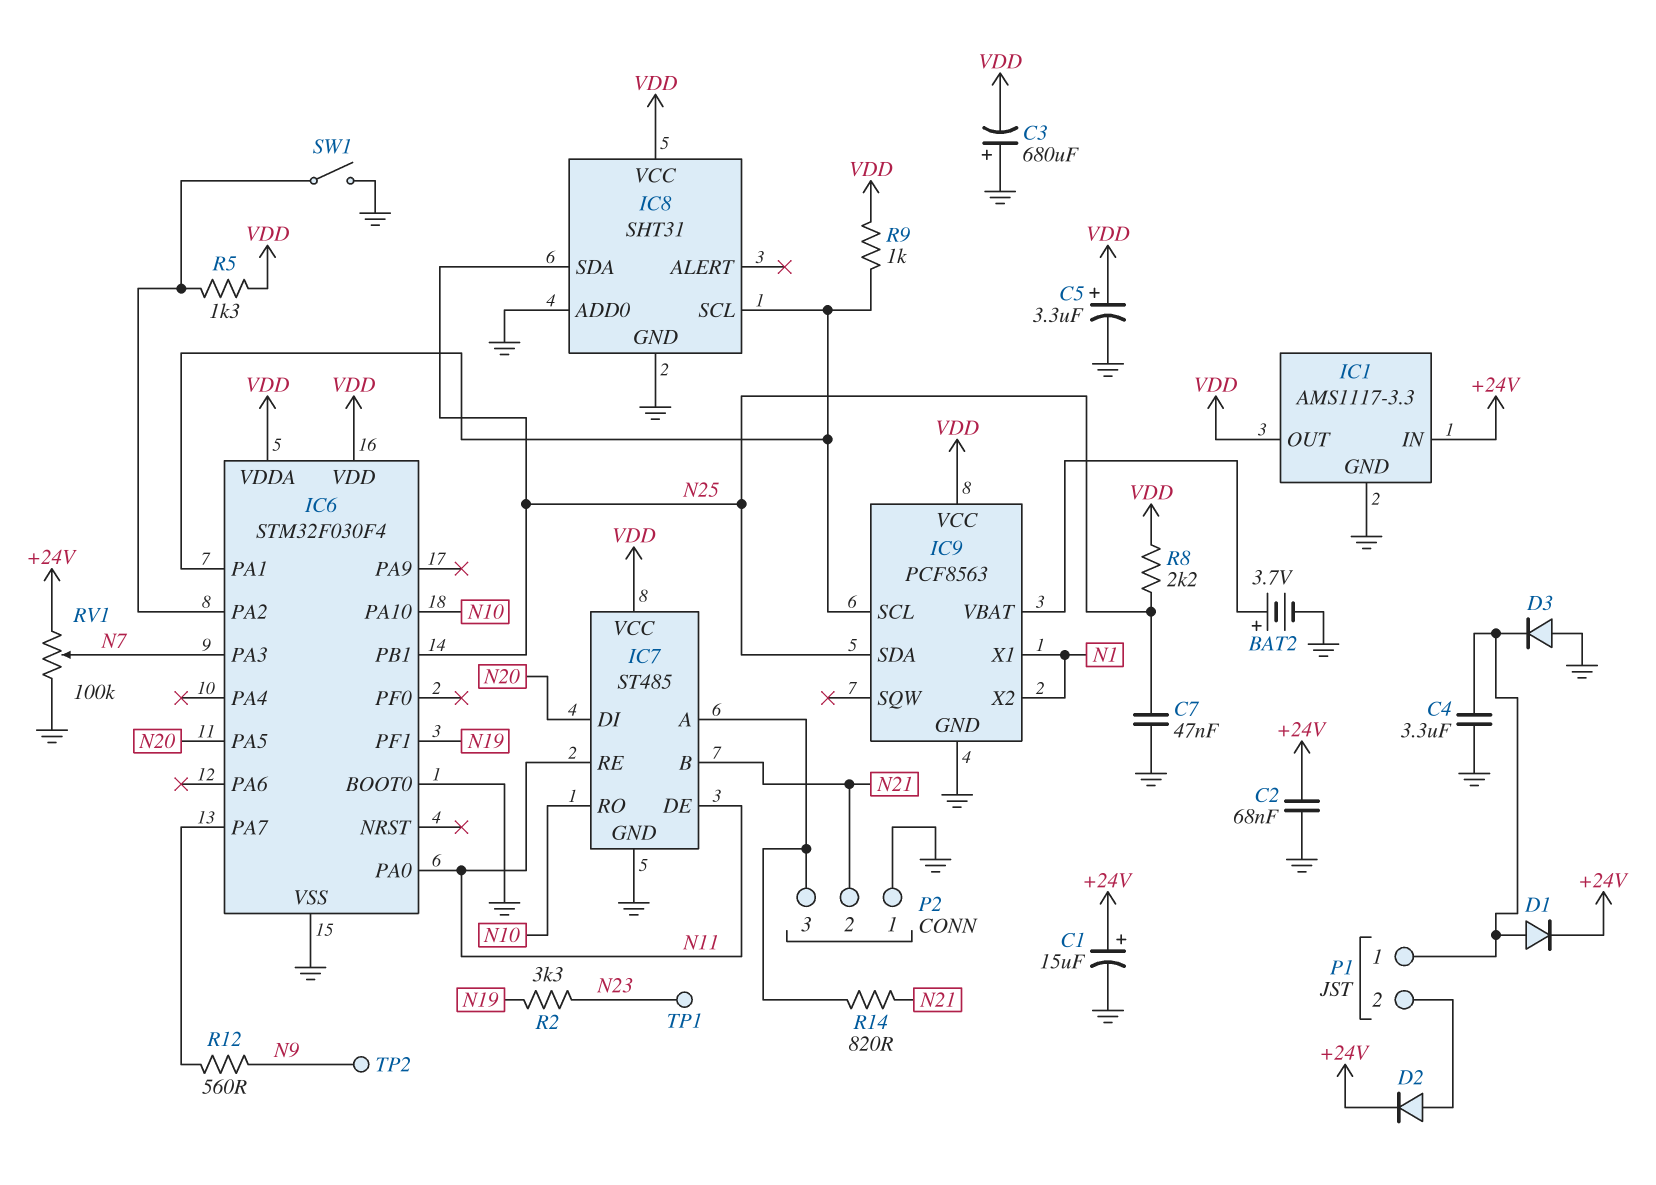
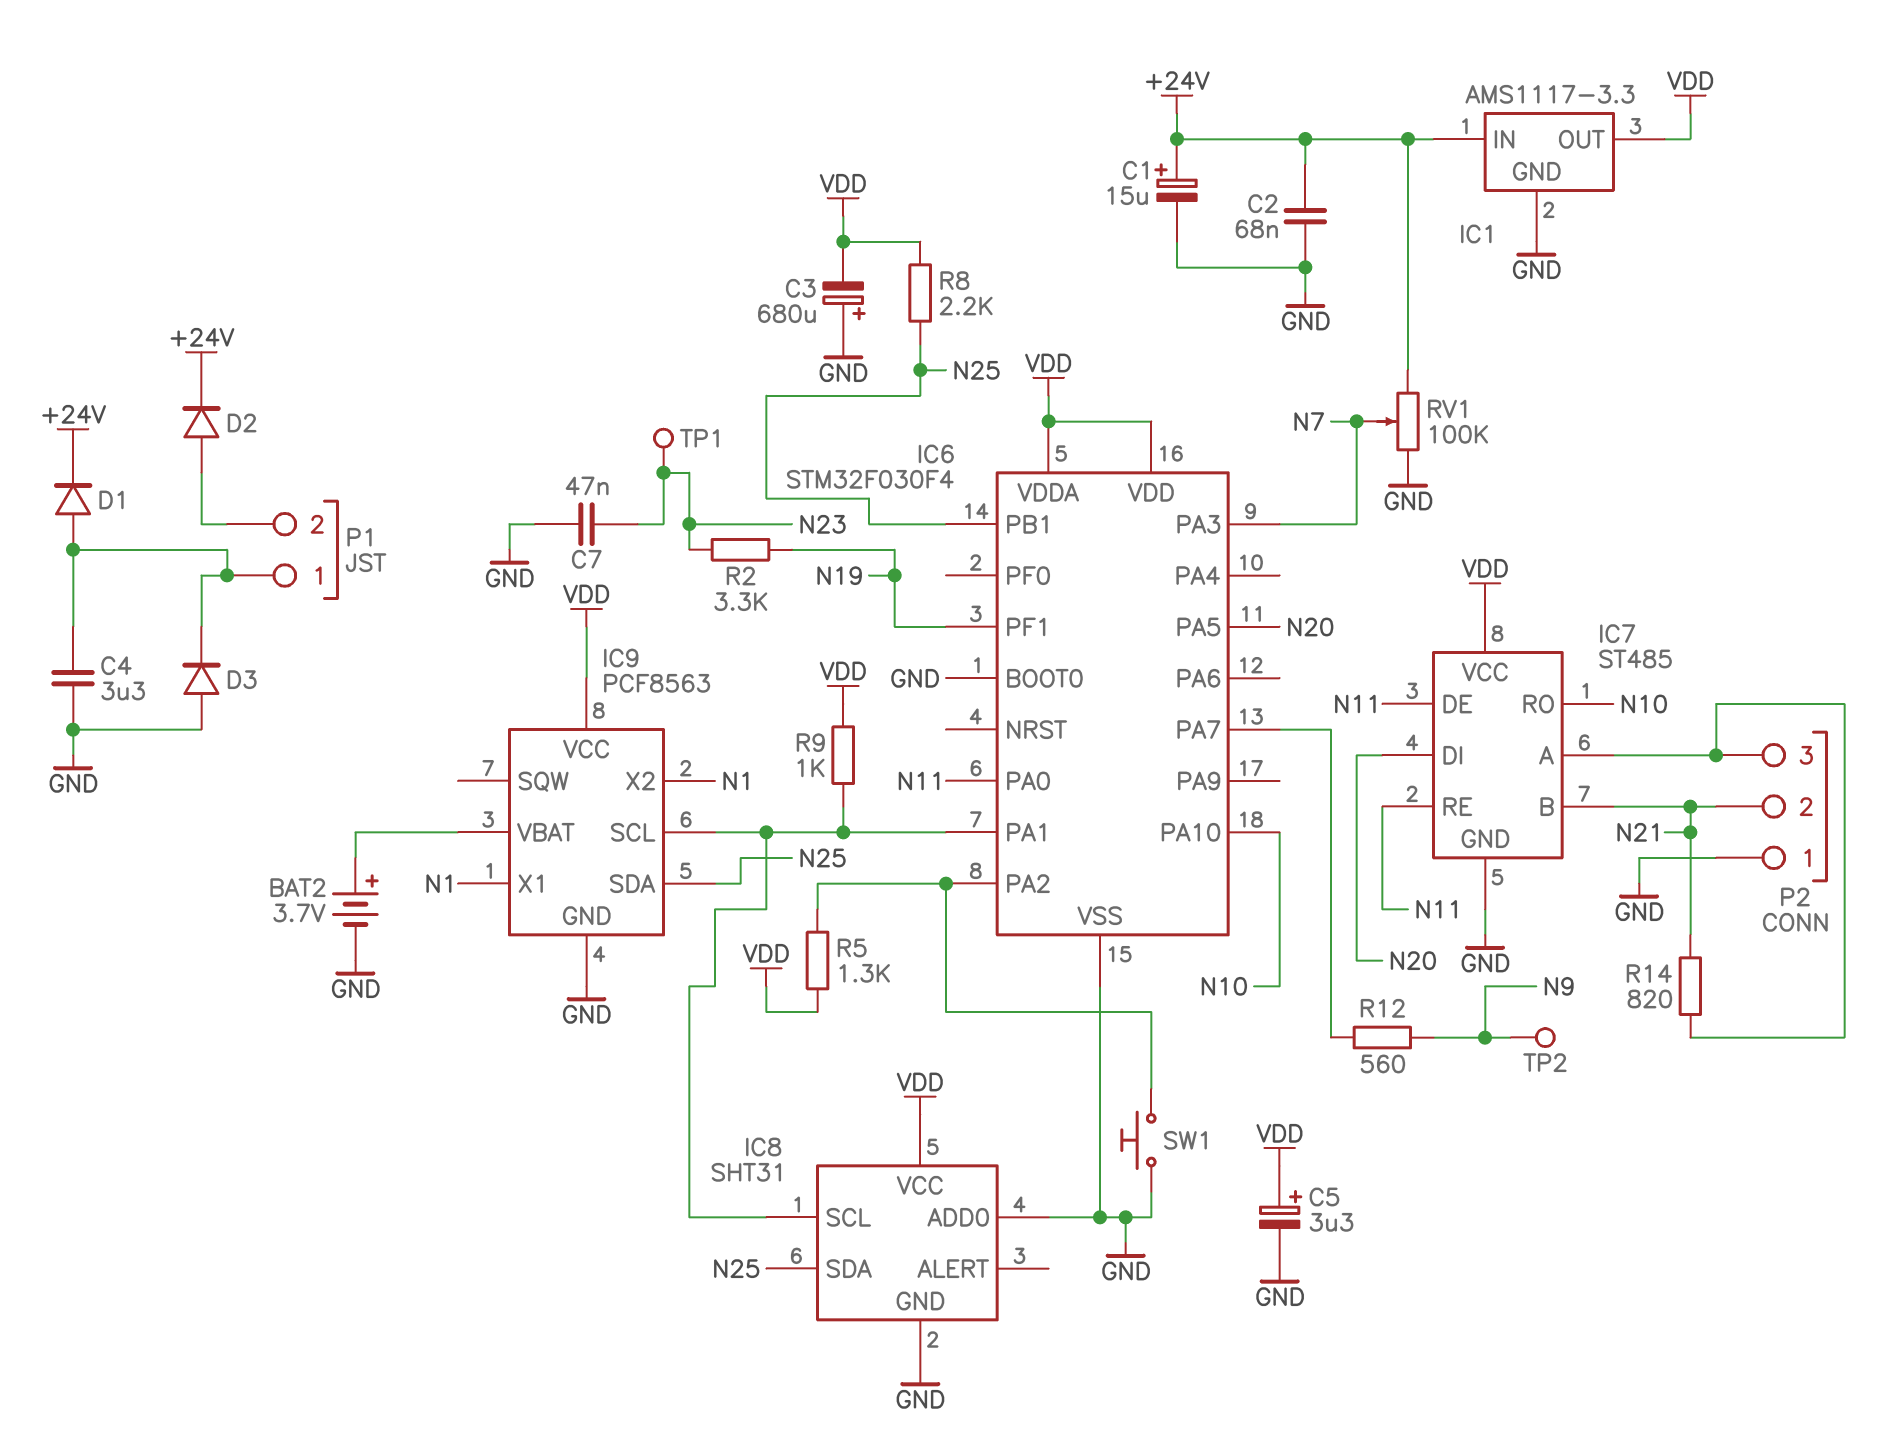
C7: 47nF (GND, N25) -> 47nF (GND, N23)
SW1: switch (GND, IC6/PA2) -> button (GND, IC6/PA2)

